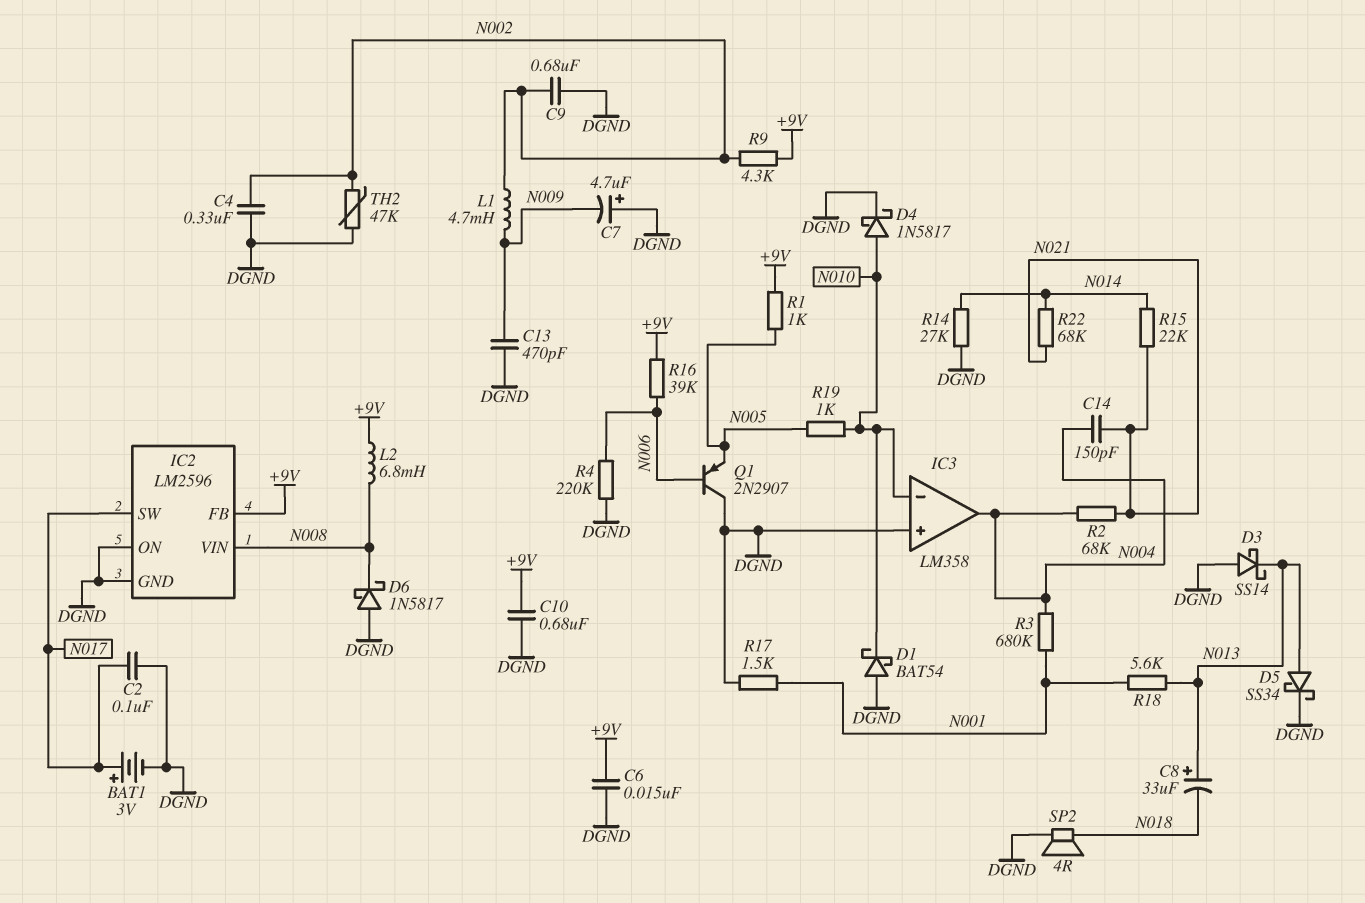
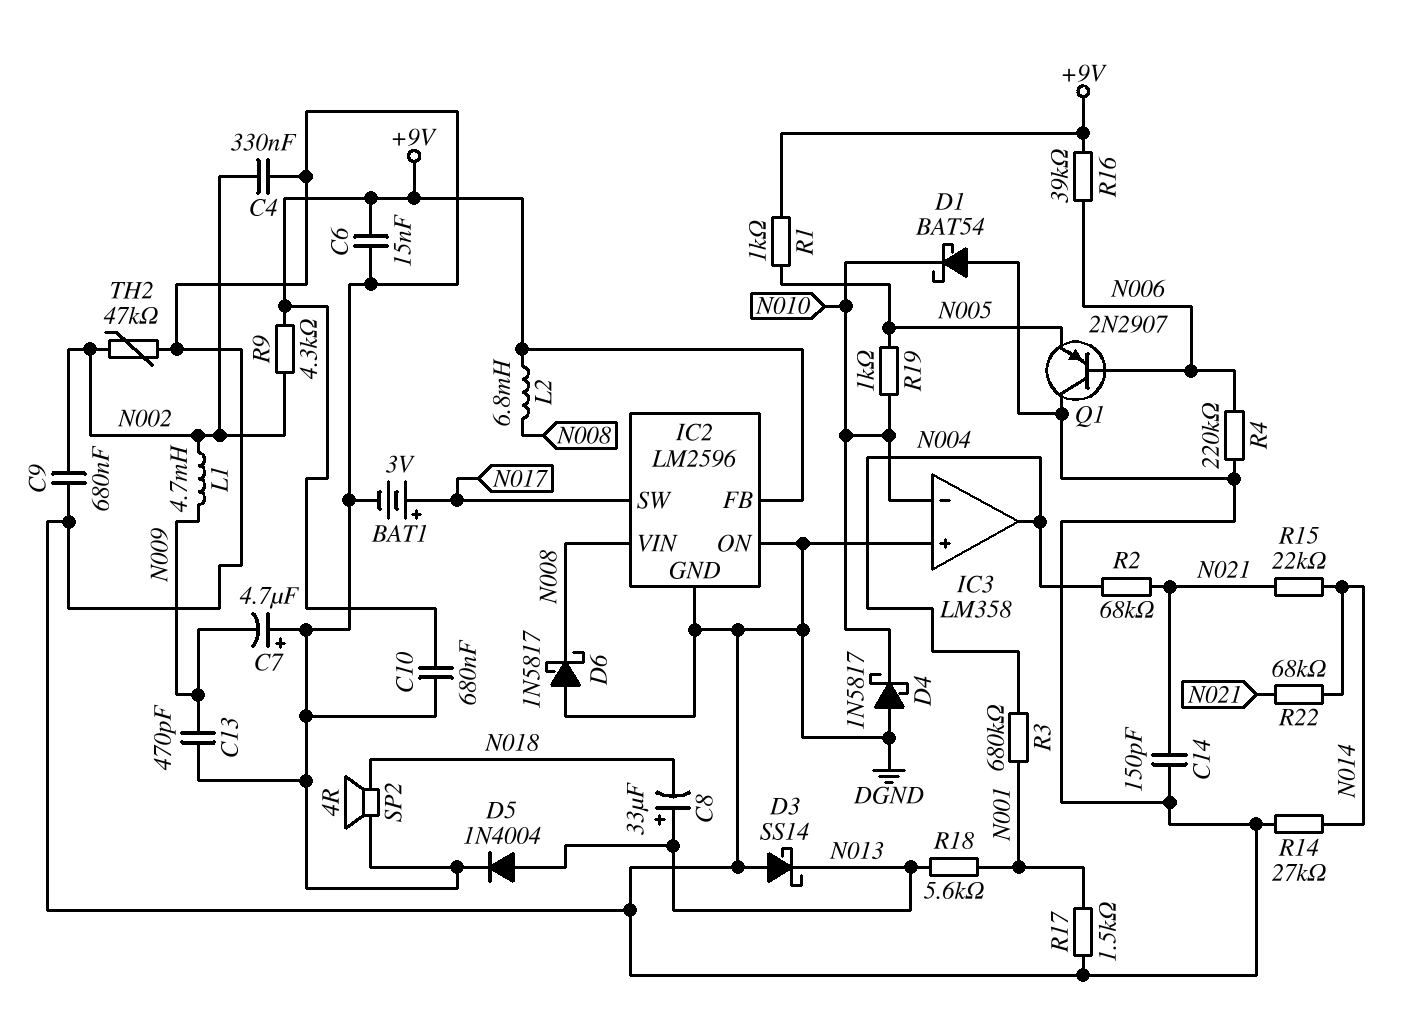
C2: 100nF (DGND, N017) -> none
C14: 150pF (N004, N021) -> 150pF (DGND, N021)
D4: schottky 1N5817 (A N010, K DGND) -> schottky 1N5817 (A DGND, K N010)
D5: schottky SS34 (A N013, K DGND) -> diode 1N4004 (A N013, K DGND)

